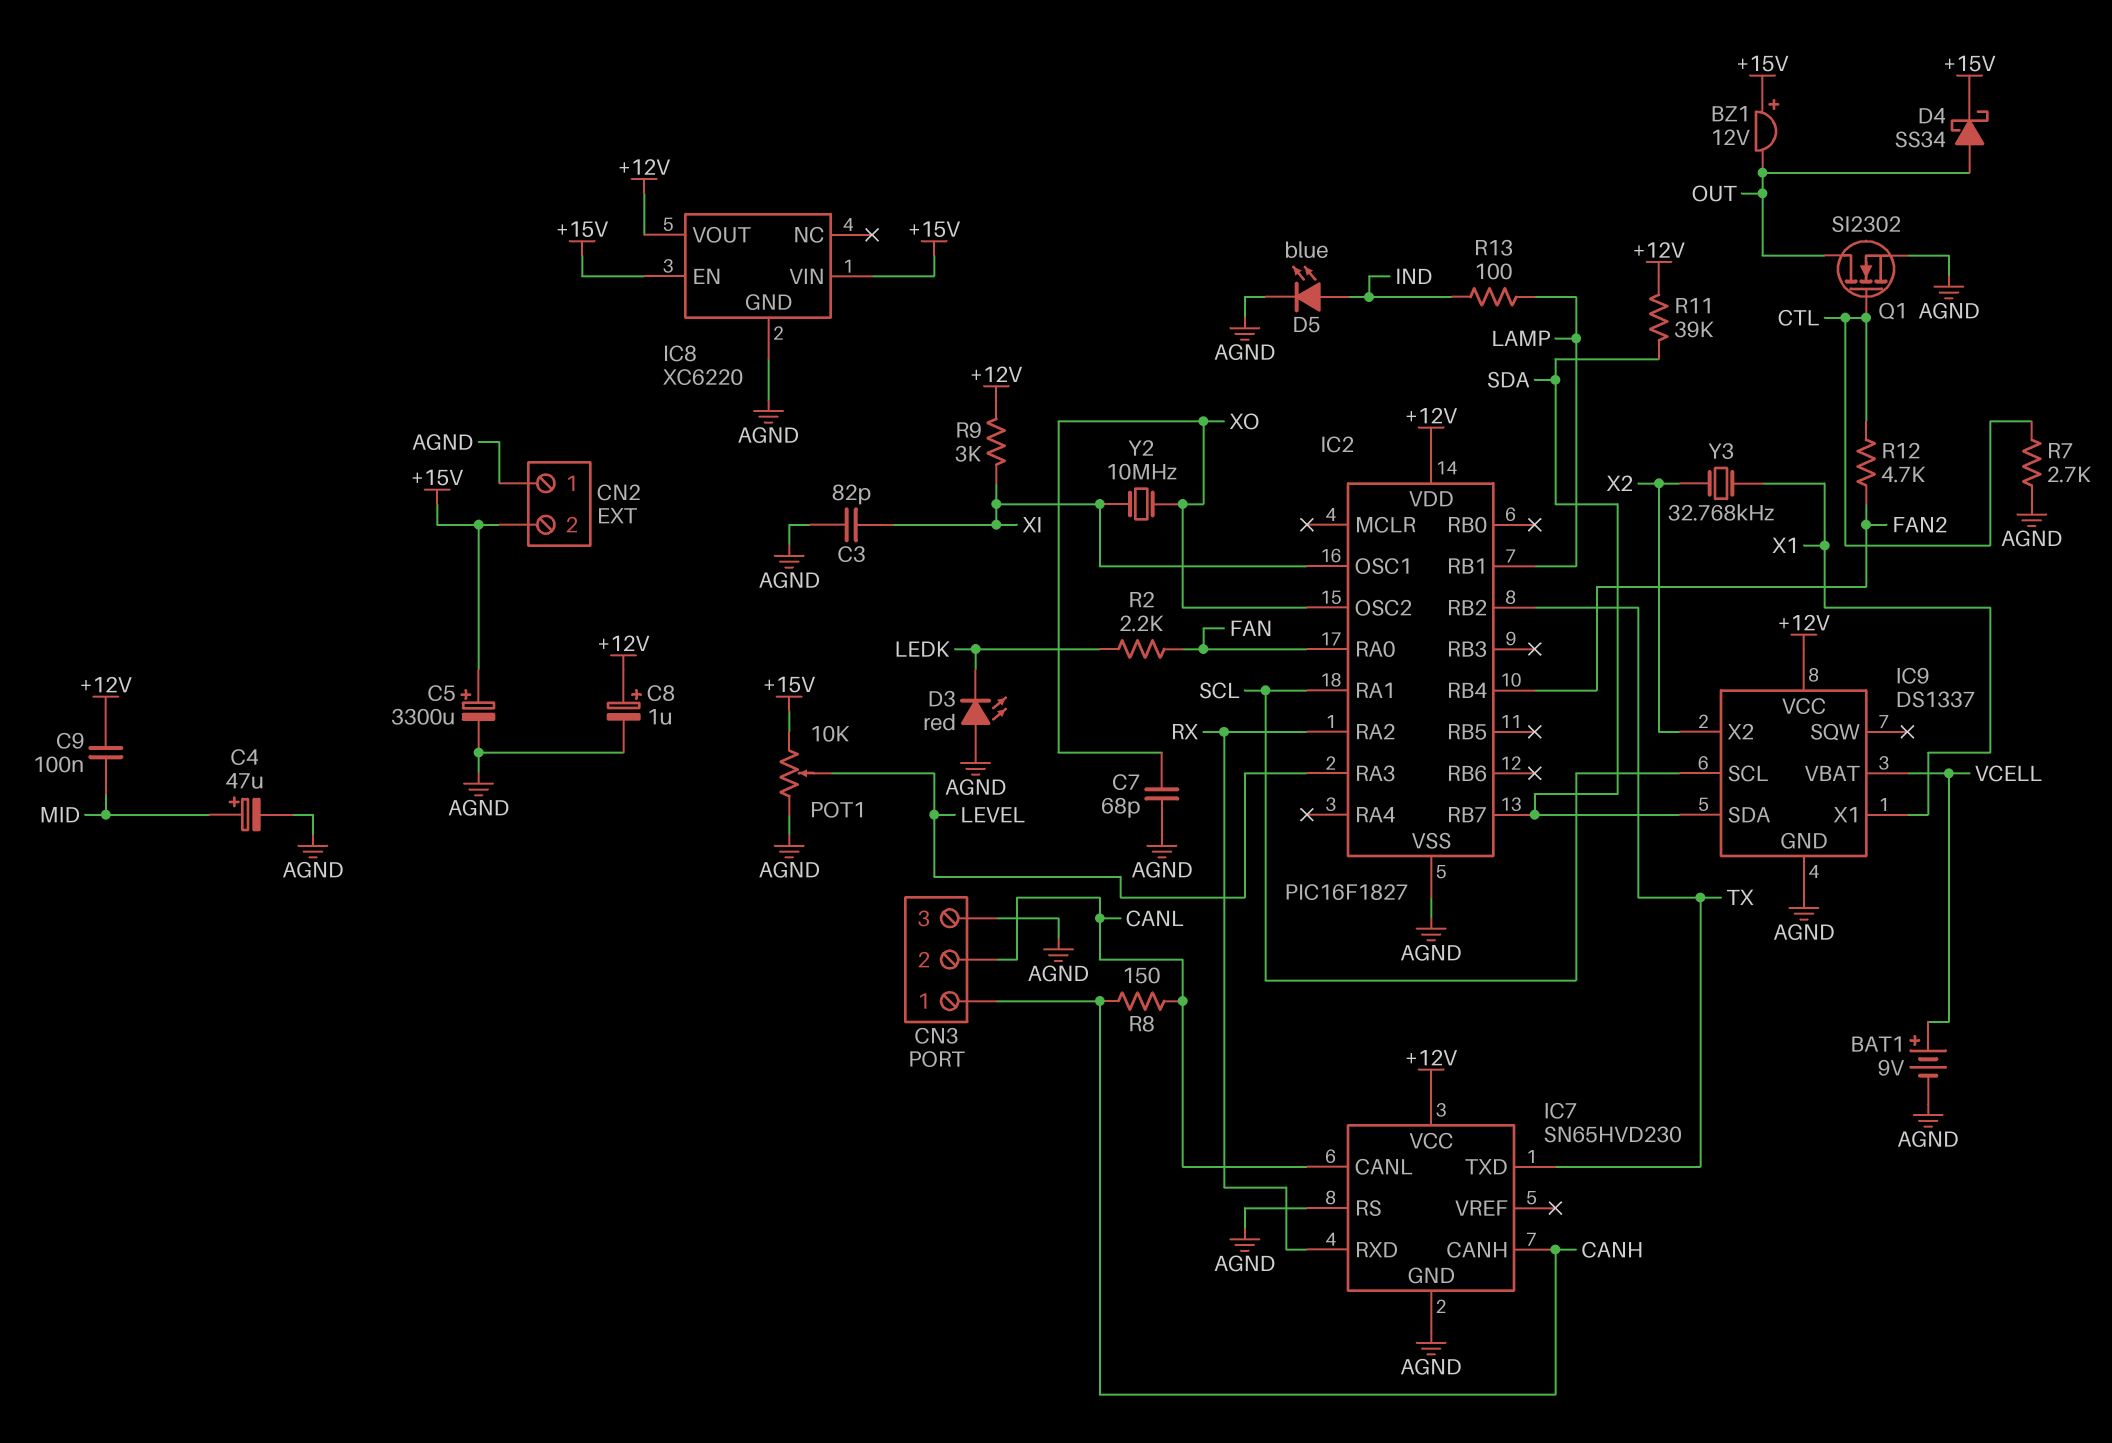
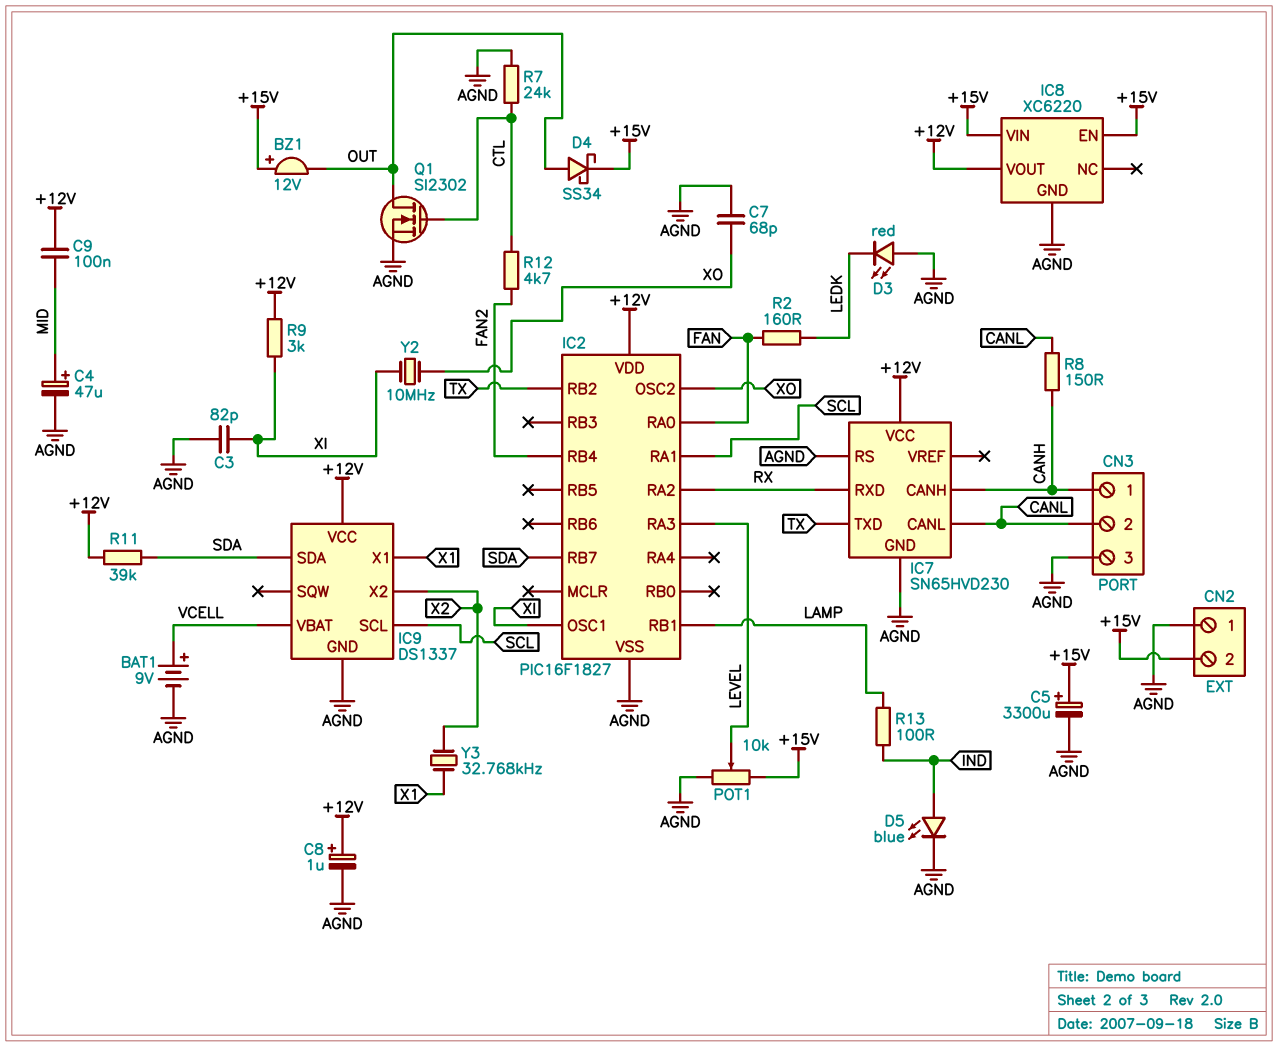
R2: 2.2k (FAN, LEDK) -> 160 (FAN, LEDK)
R7: 2.7k (AGND, CTL) -> 24k (AGND, CTL)

